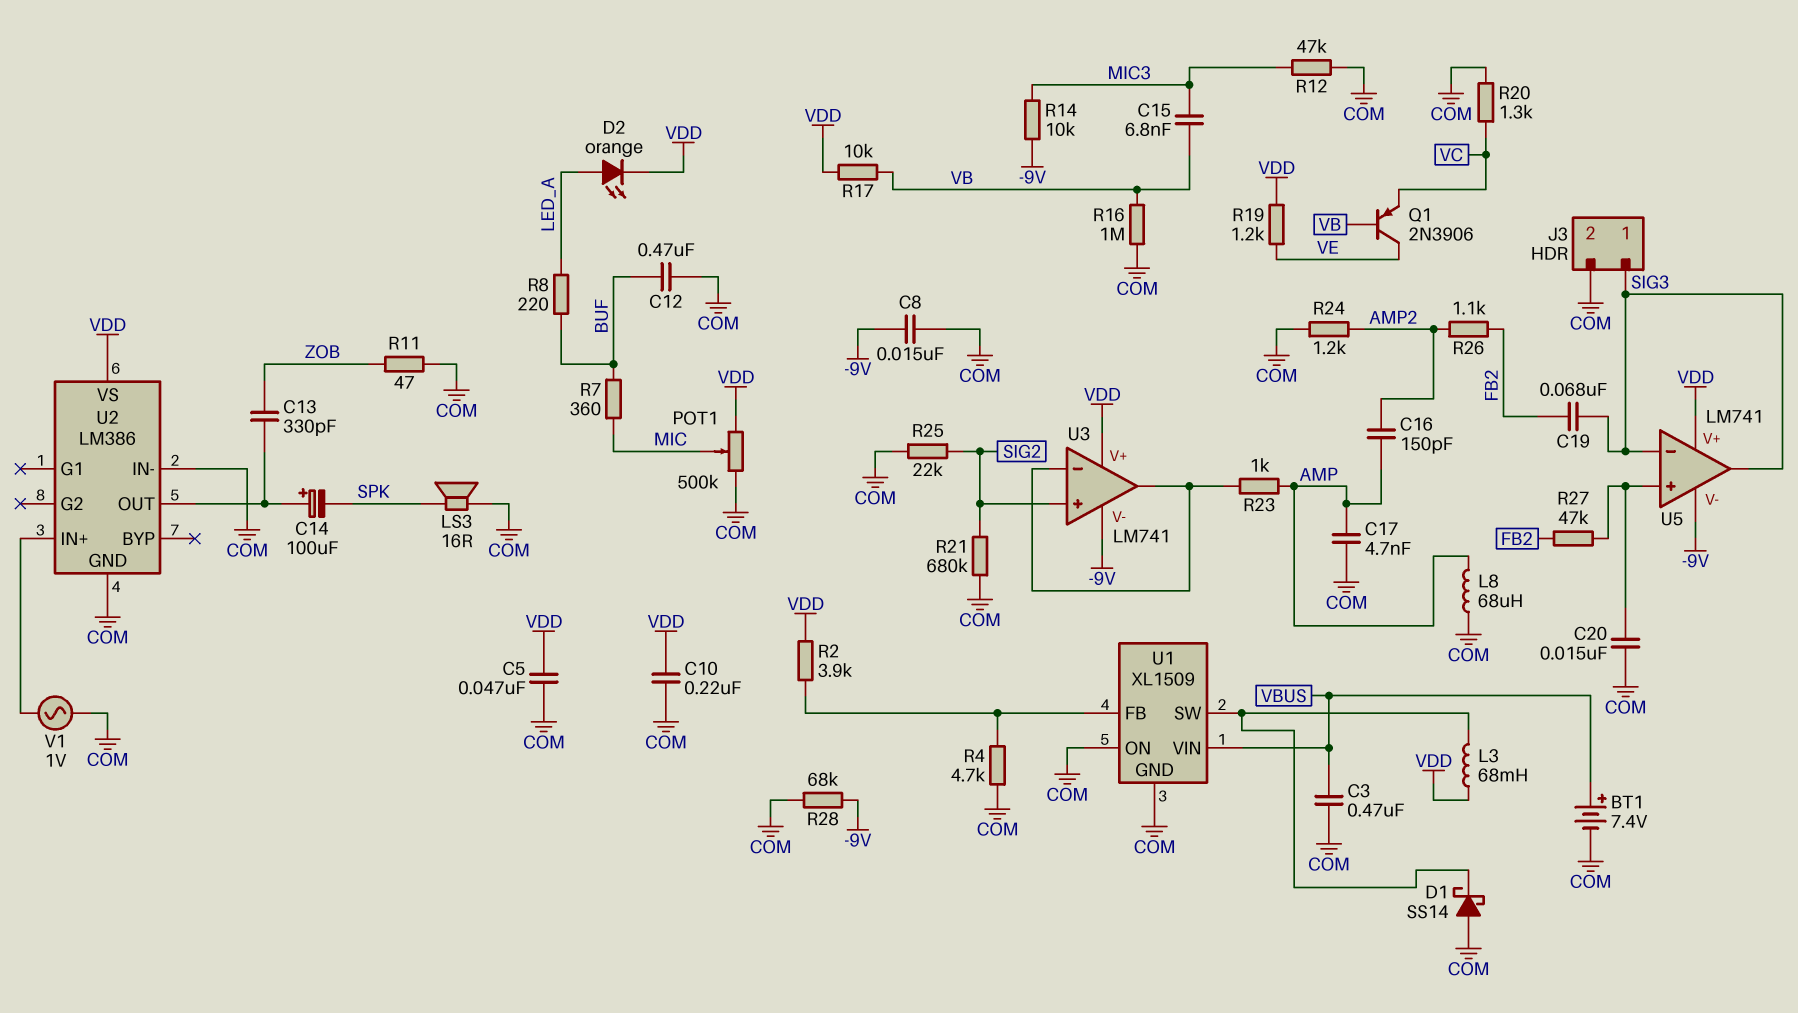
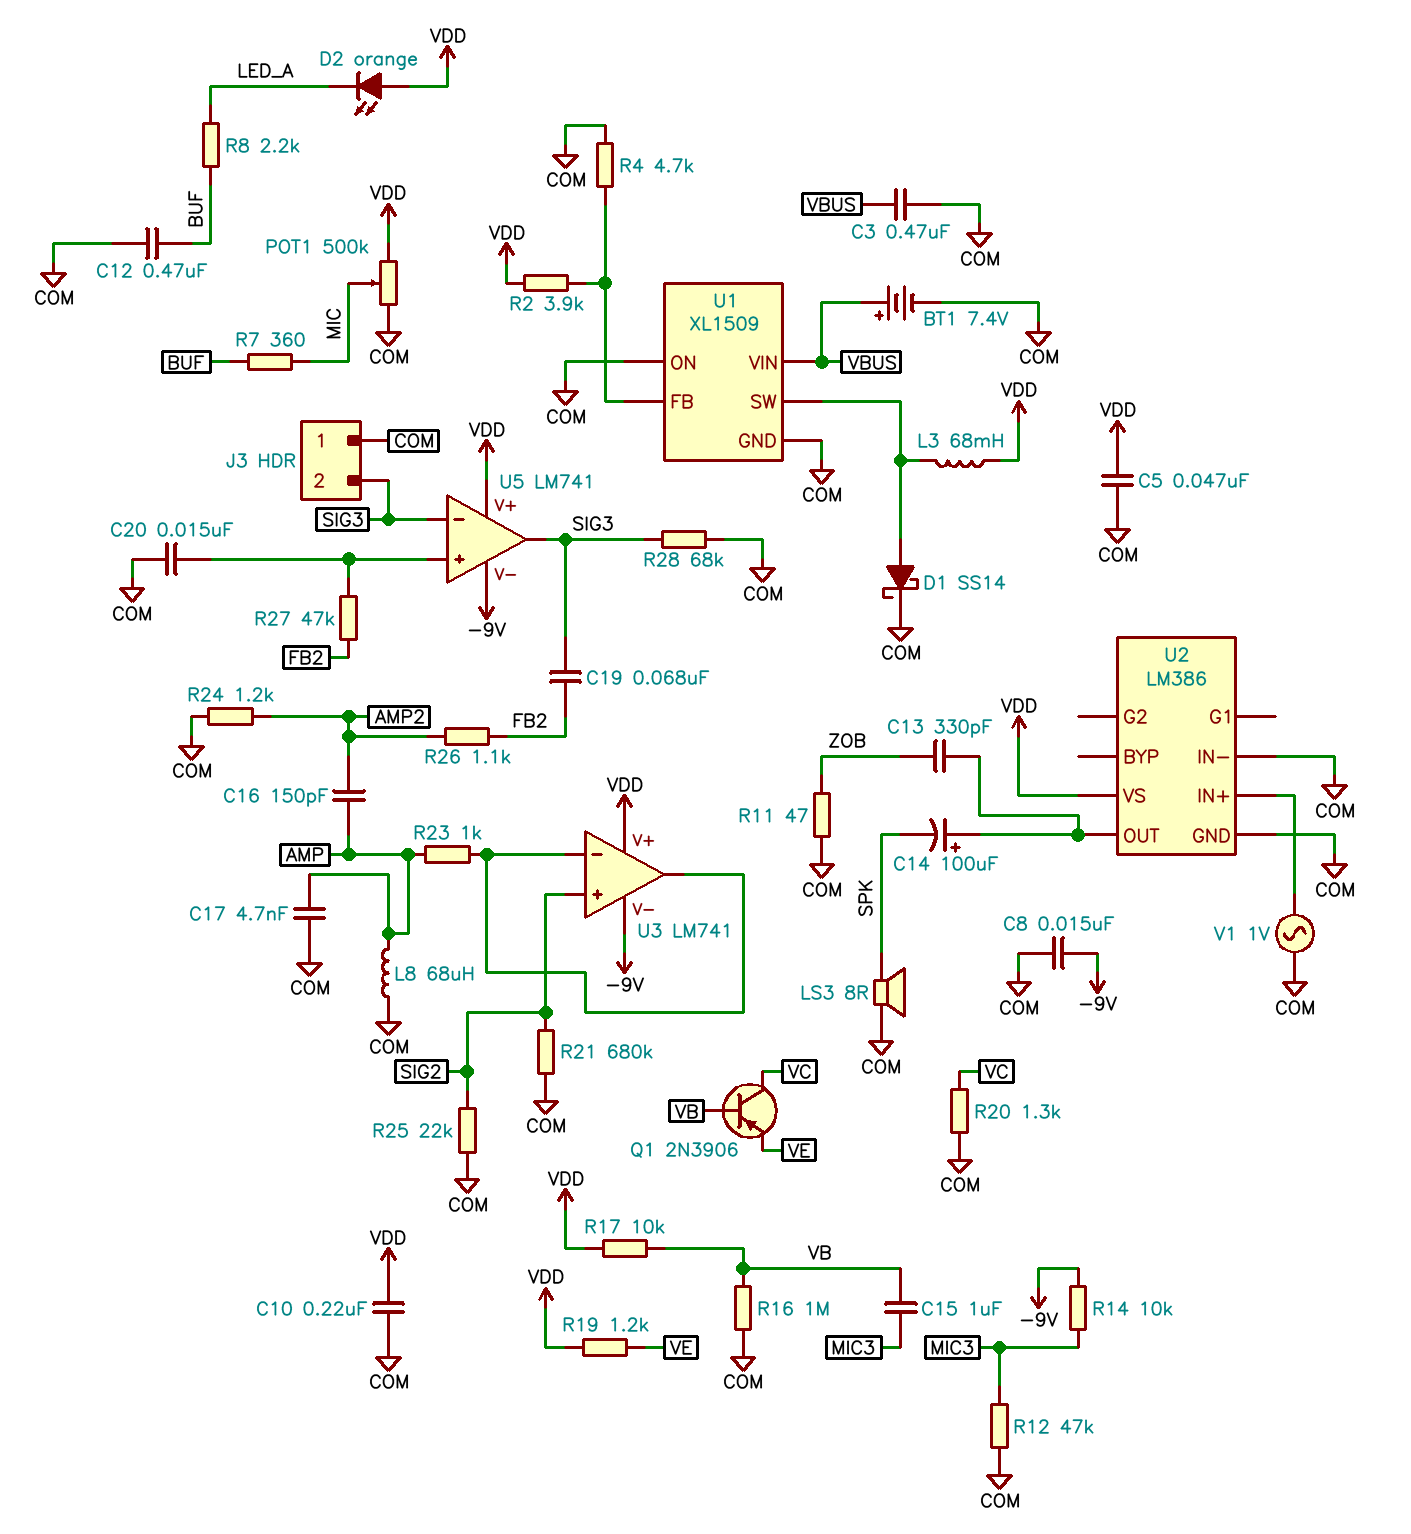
C15: 6.8nF (MIC3, VB) -> 1uF (MIC3, VB)
D1: schottky SS14 (A COM, K U1/SW) -> schottky SS14 (A U1/SW, K COM)
D2: LED orange (A LED_A, K VDD) -> LED orange (A VDD, K LED_A)
J3 pin 1: SIG3 -> COM
J3 pin 2: COM -> SIG3
LS3: speaker 16R (COM, SPK) -> speaker 8R (COM, SPK)
Q1: PNP 2N3906 (B VB, C VE, E VC) -> PNP 2N3906 (B VB, C VC, E VE)
R8: 220 (BUF, LED_A) -> 2.2k (BUF, LED_A)
R28: 68k (-9V, COM) -> 68k (COM, SIG3)

